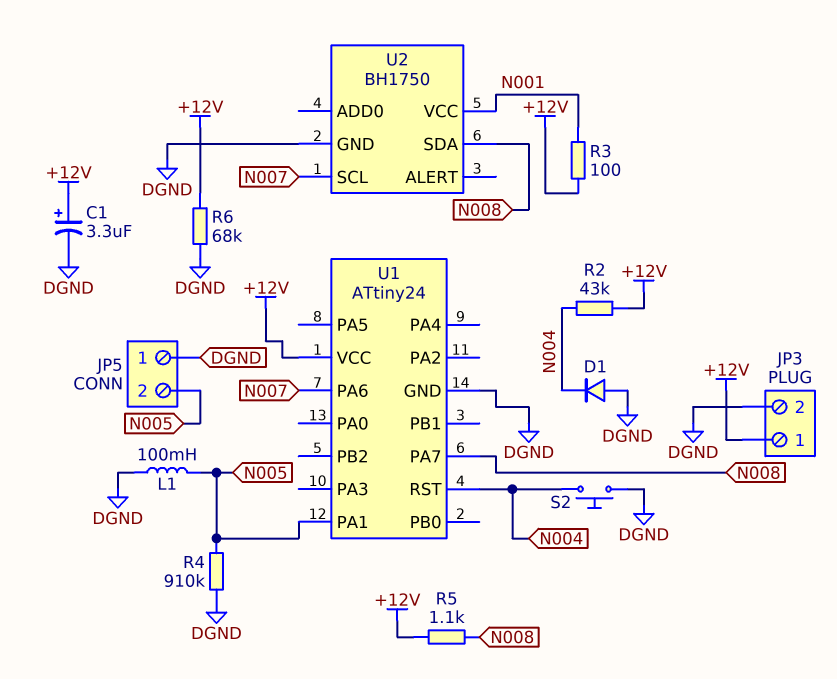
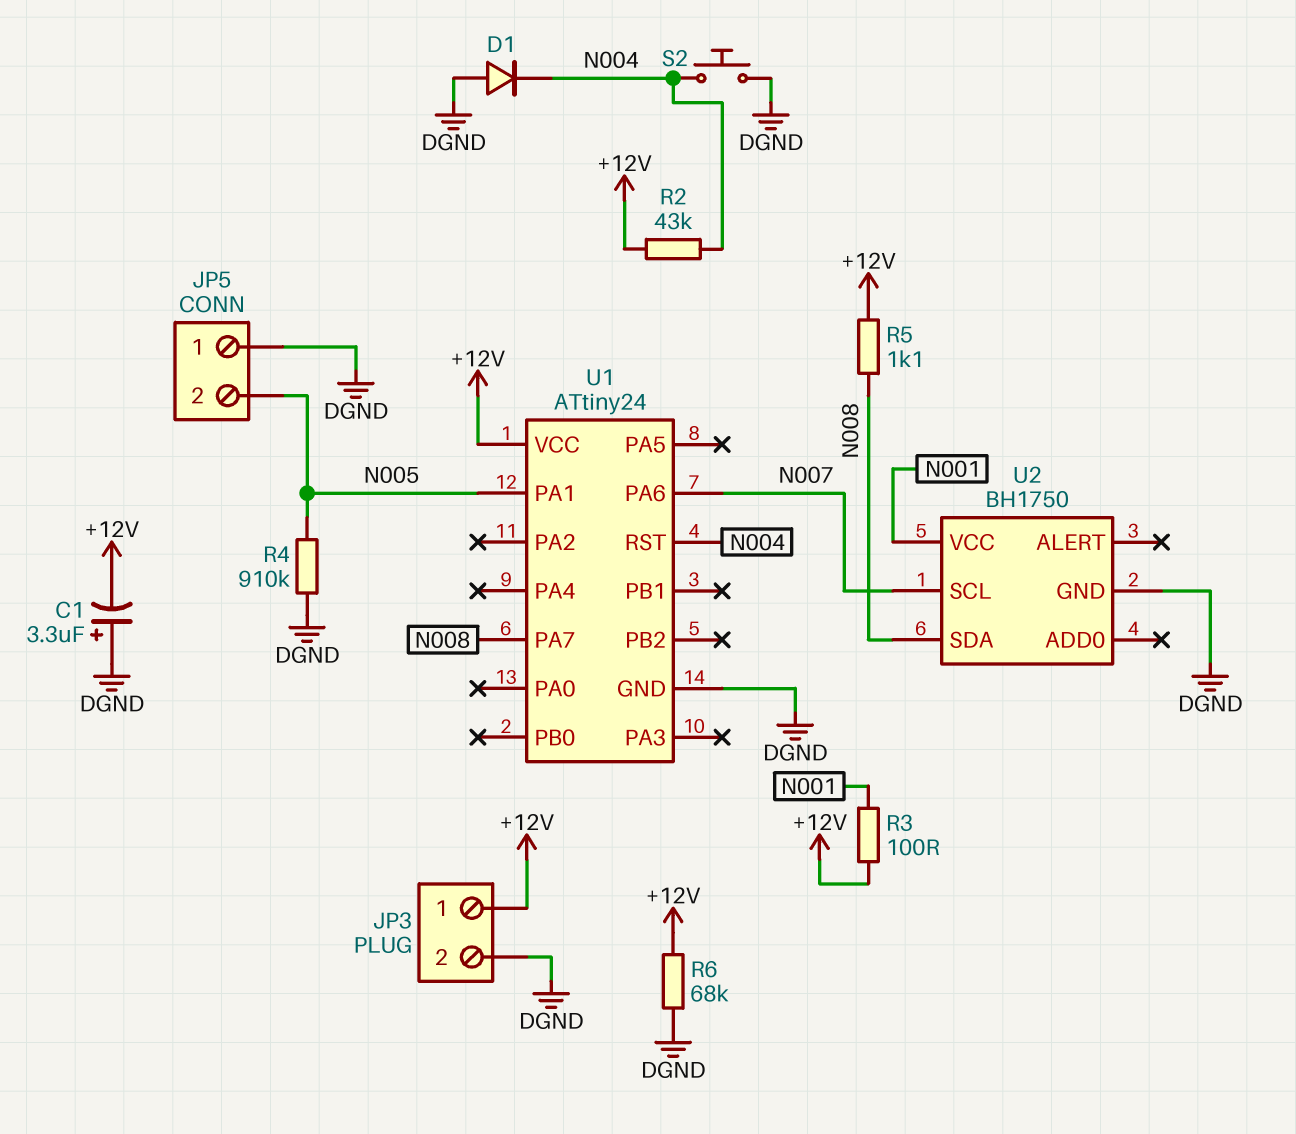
C1: 3.3uF (plus +12V, minus DGND) -> 3.3uF (plus DGND, minus +12V)
L1: 100mH (DGND, N005) -> none

